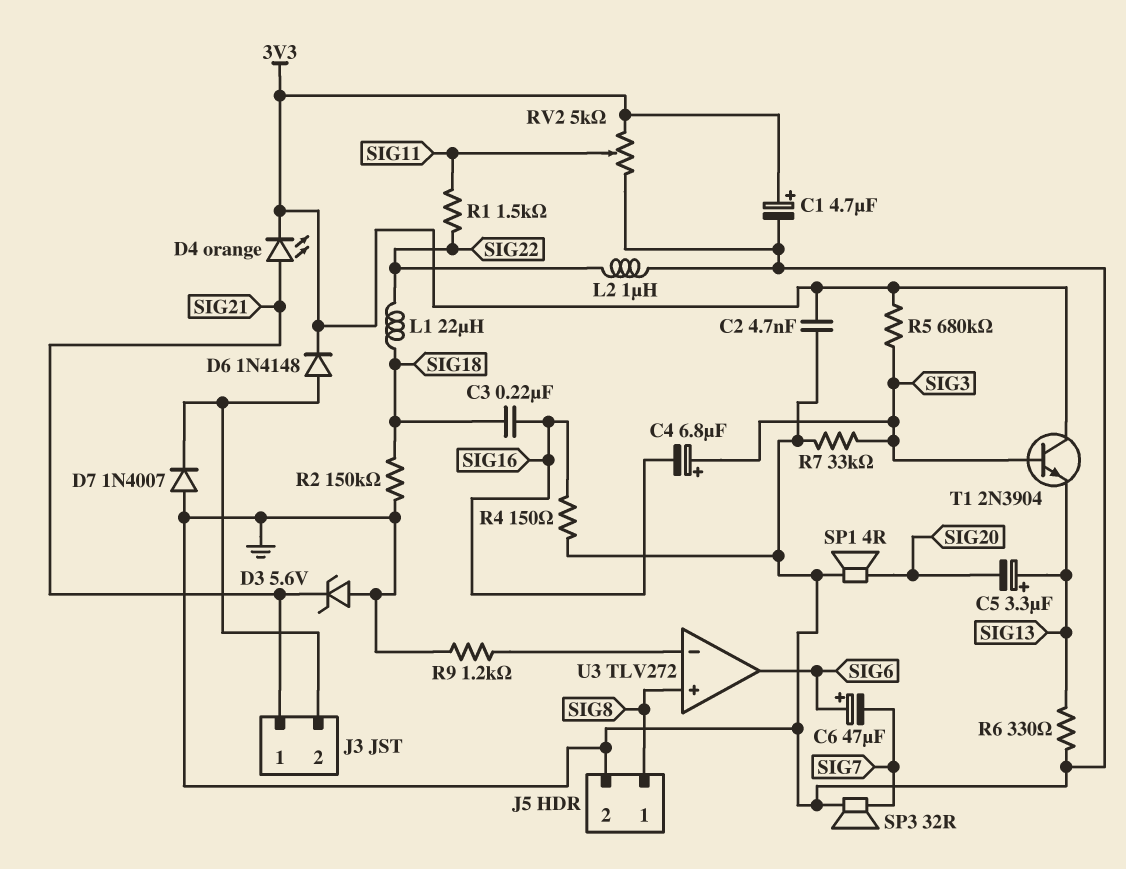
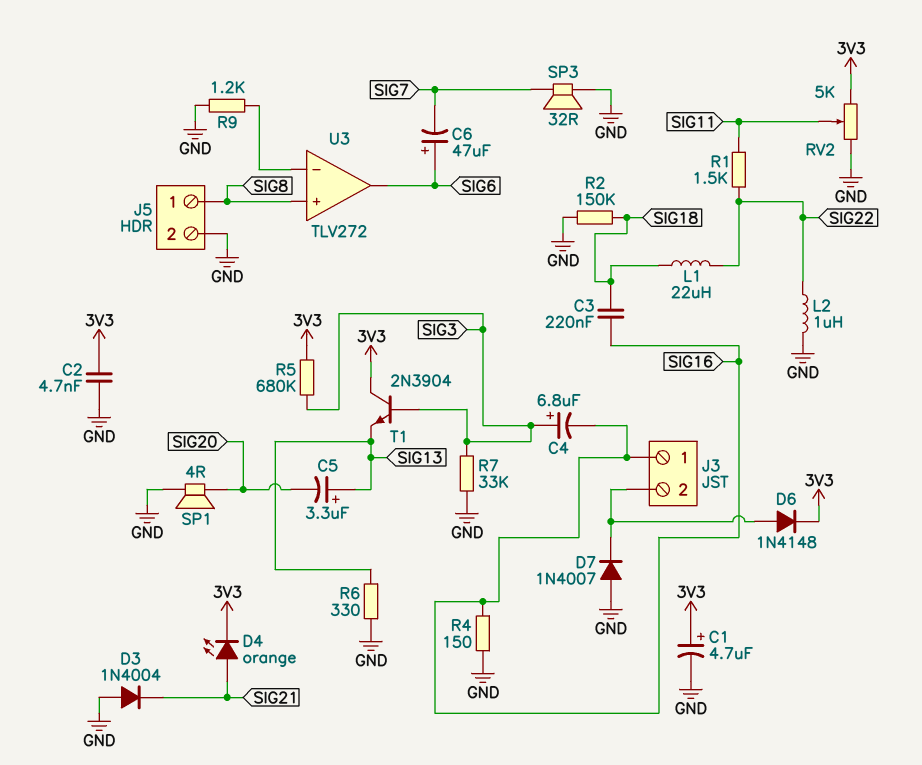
D3: zener 5.6V (A GND, K SIG21) -> diode 1N4004 (A GND, K SIG21)
J3 pin 1: SIG21 -> SIG16

